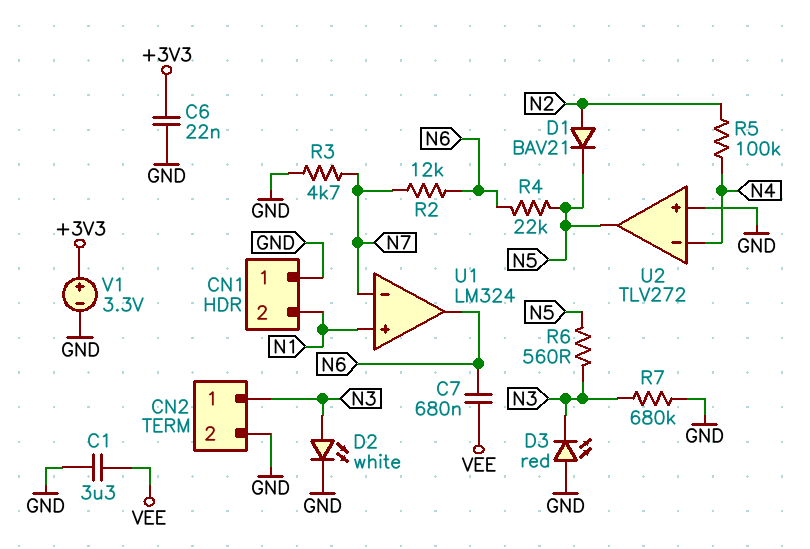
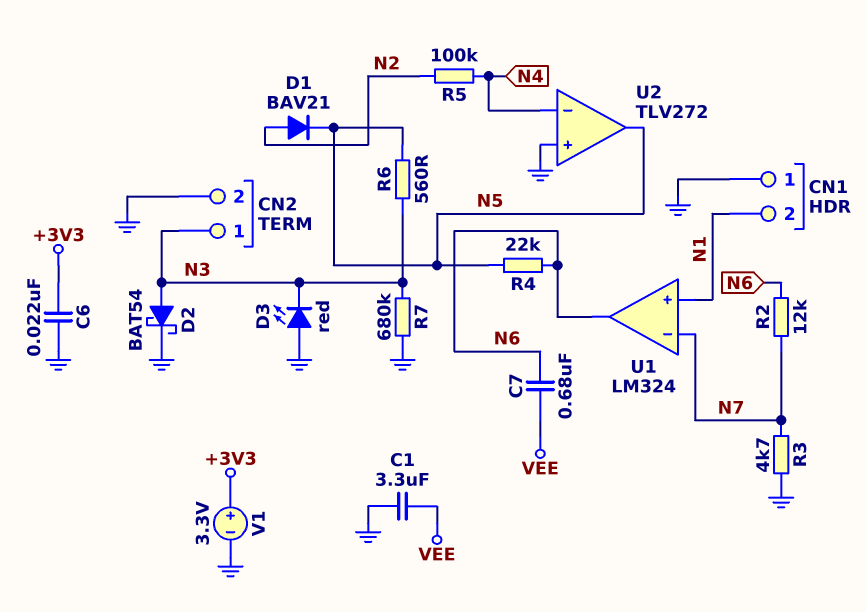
D2: LED white (A N3, K GND) -> schottky BAT54 (A N3, K GND)

